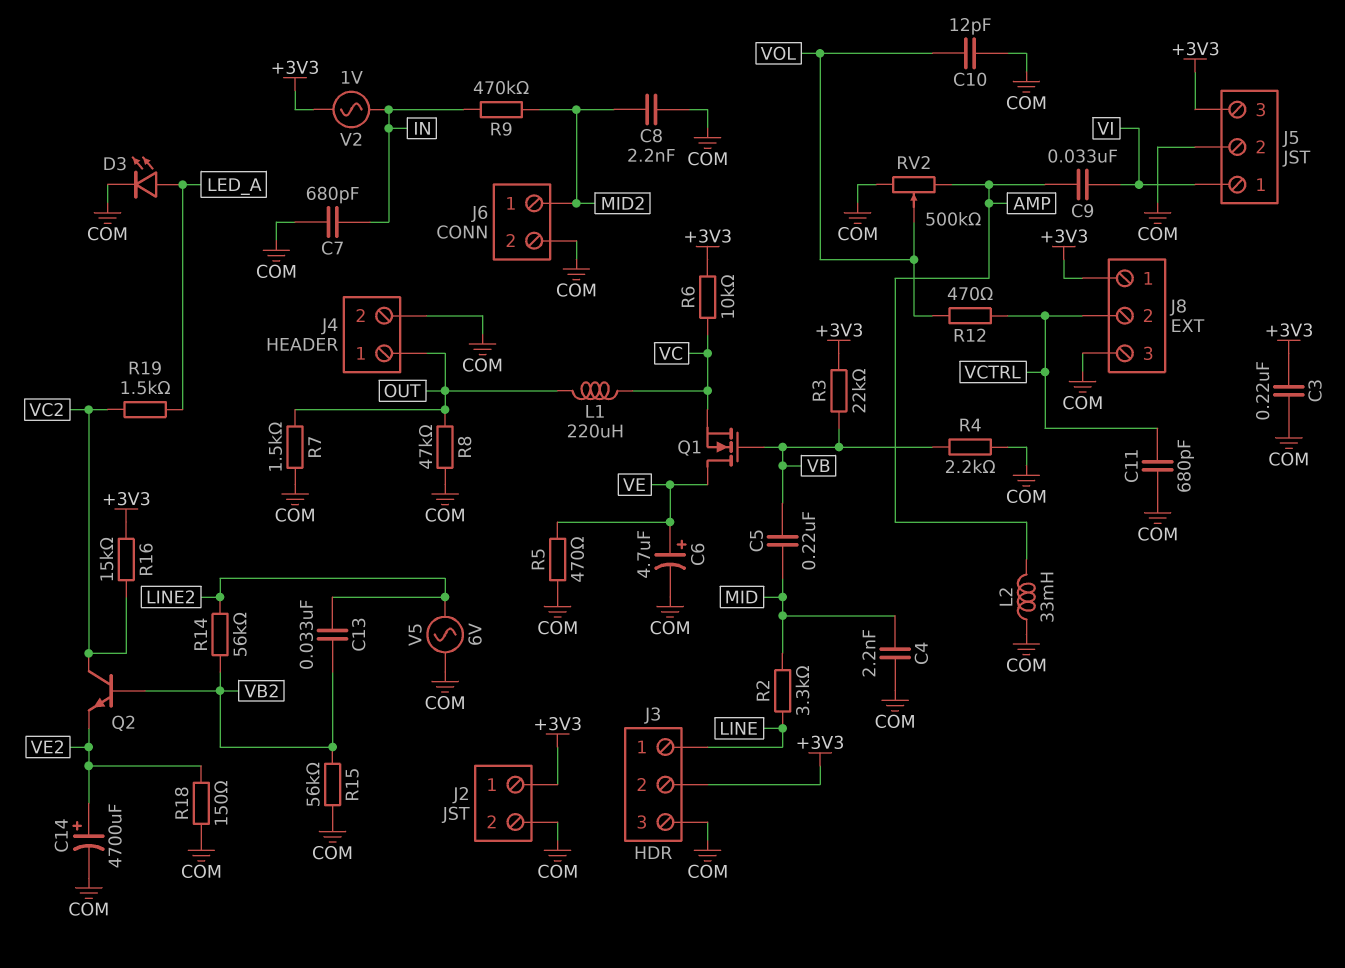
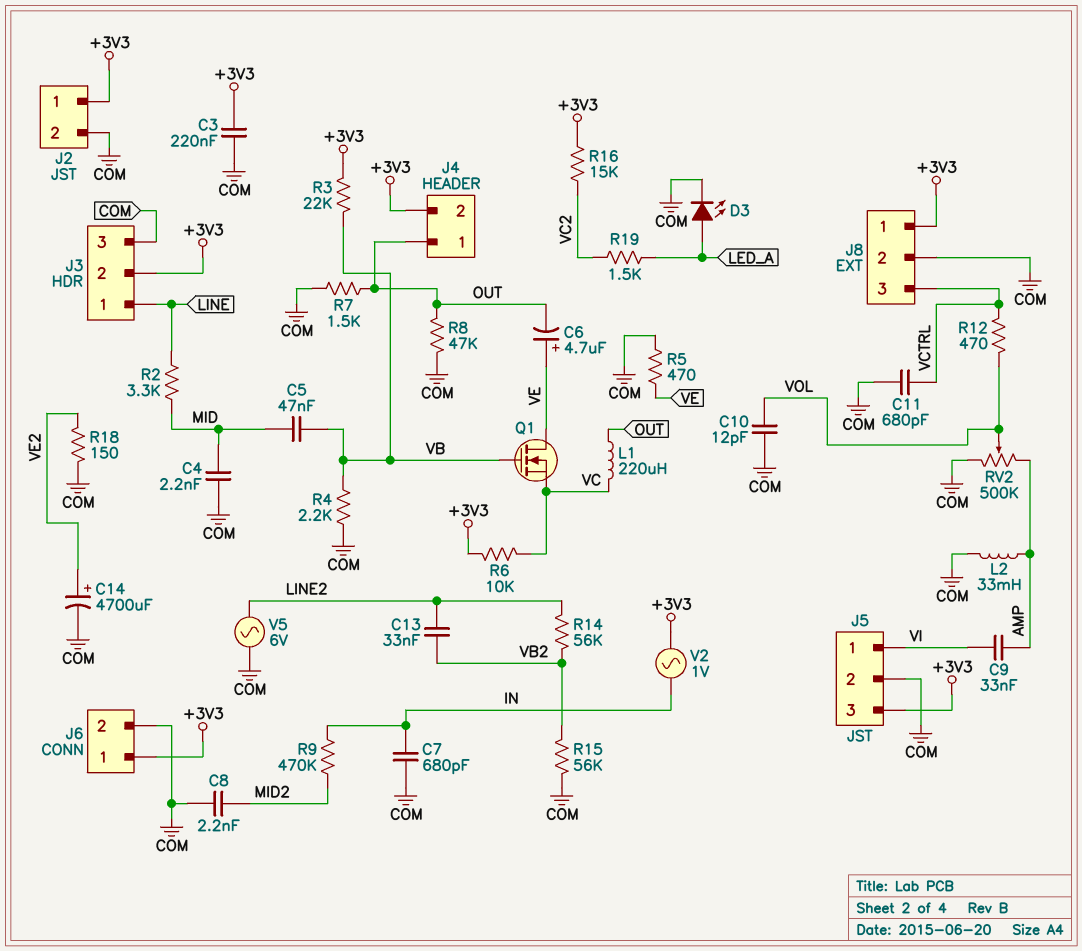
C5: 220nF (MID, VB) -> 47nF (MID, VB)
C6: 4.7uF (plus VE, minus COM) -> 4.7uF (plus VE, minus OUT)
J4 pin 2: COM -> +3V3
J6 pin 1: MID2 -> +3V3
J8 pin 2: VCTRL -> COM
J8 pin 3: COM -> VCTRL
Q2: NPN (B VB2, C VC2, E VE2) -> none

